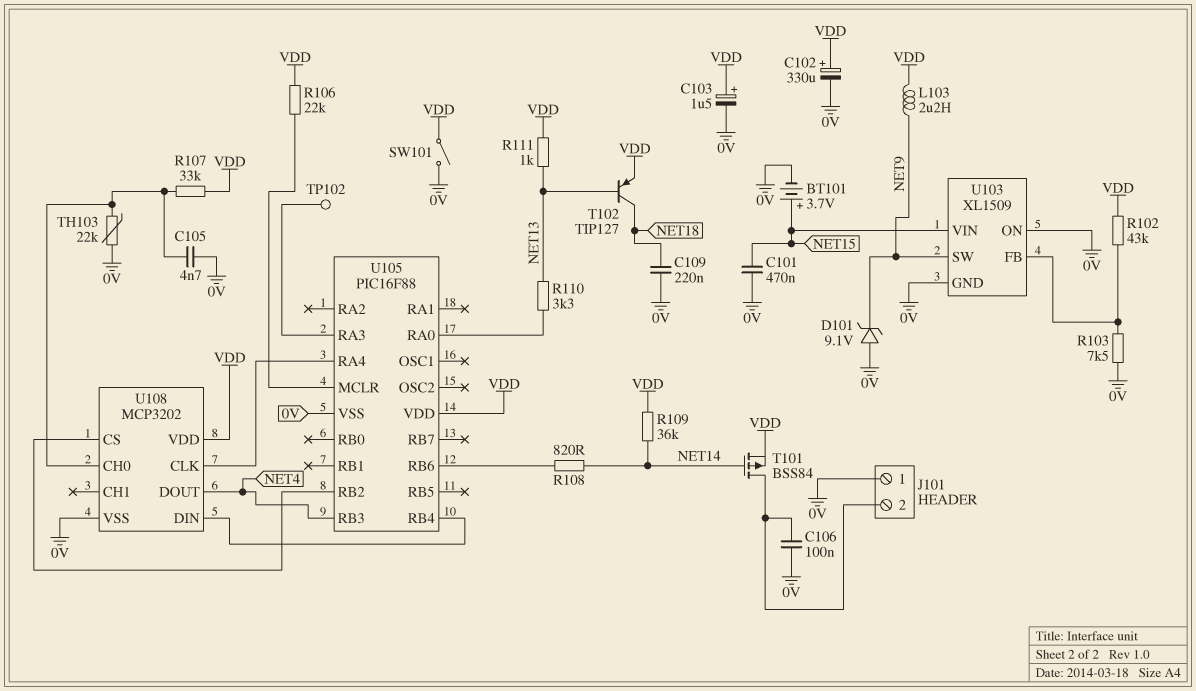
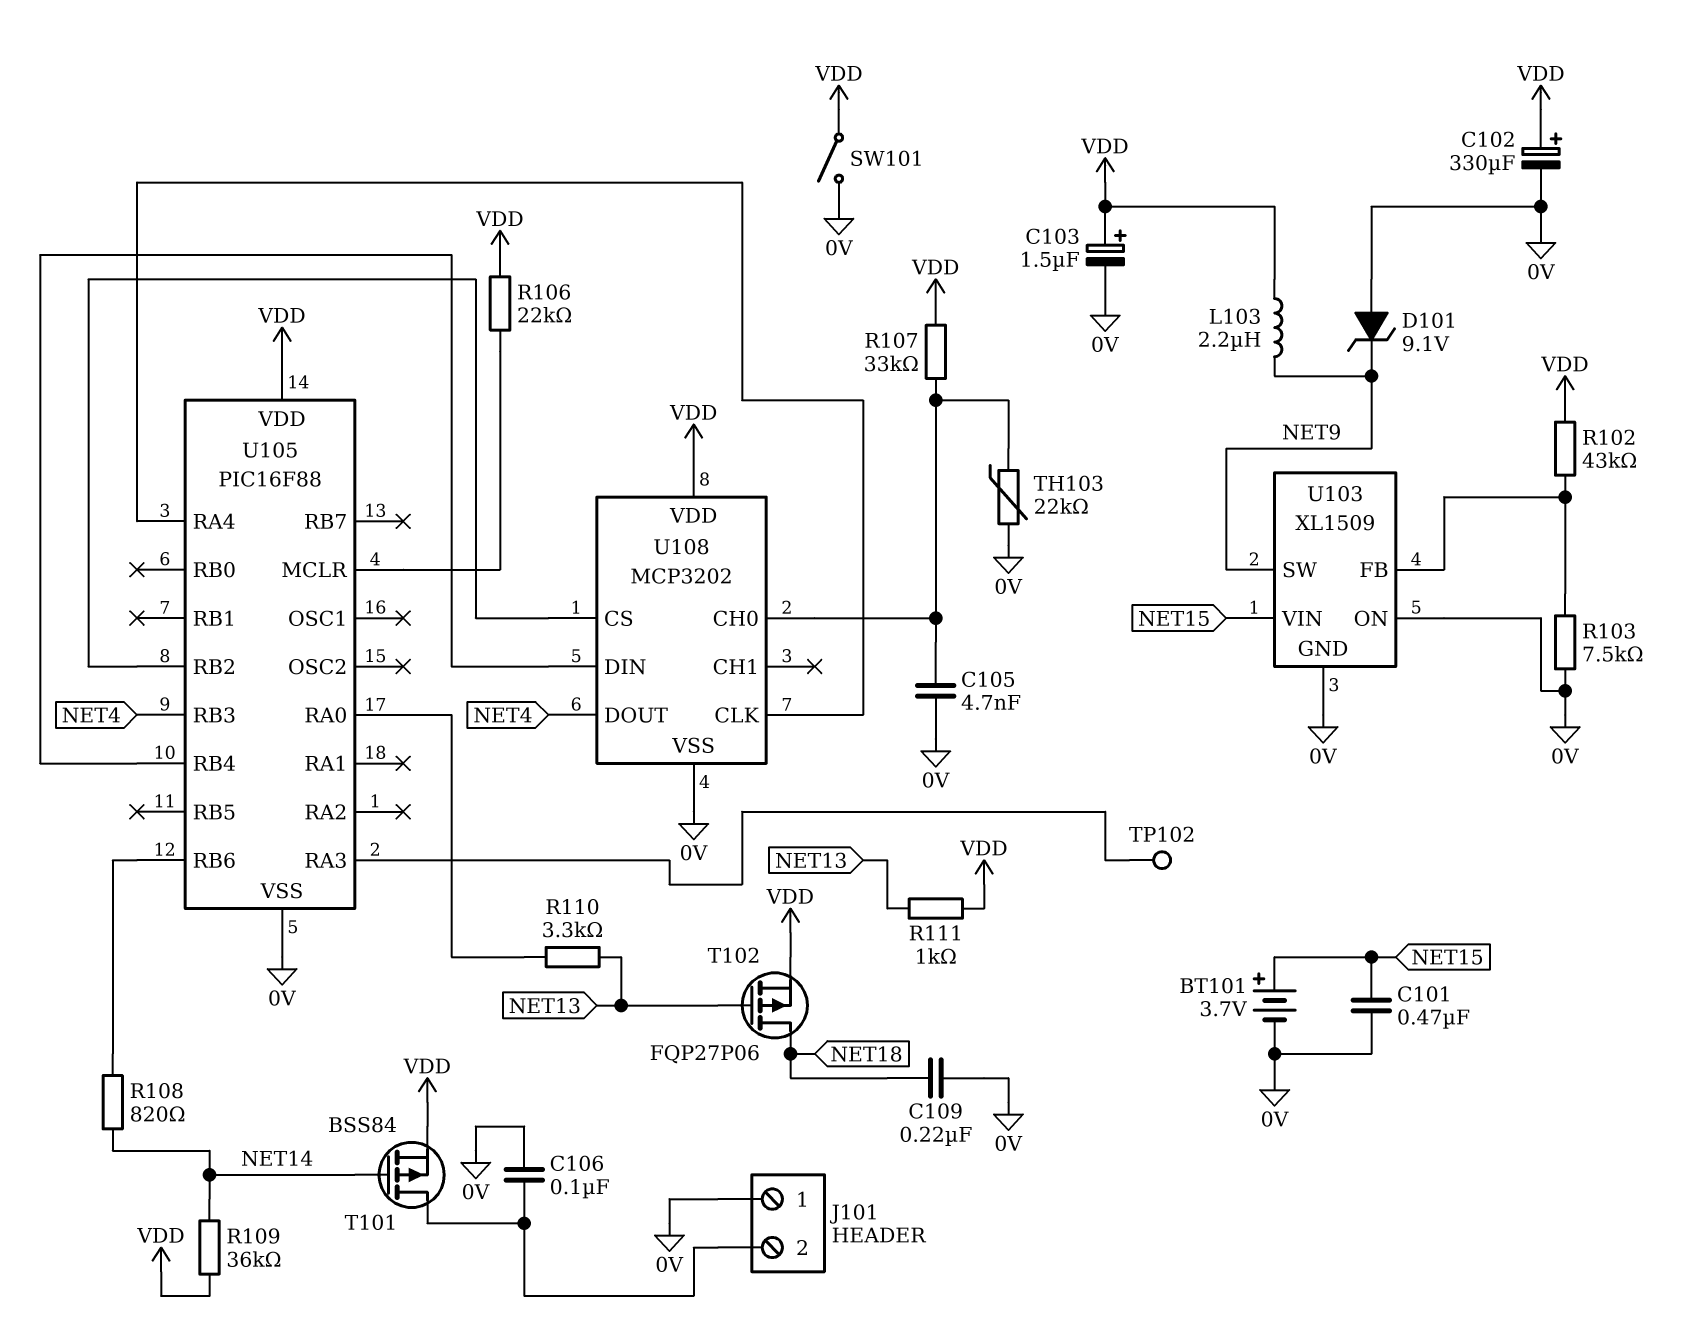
T102: PNP TIP127 (B NET13, C NET18, E VDD) -> PMOS FQP27P06 (G NET13, D NET18, S VDD)

